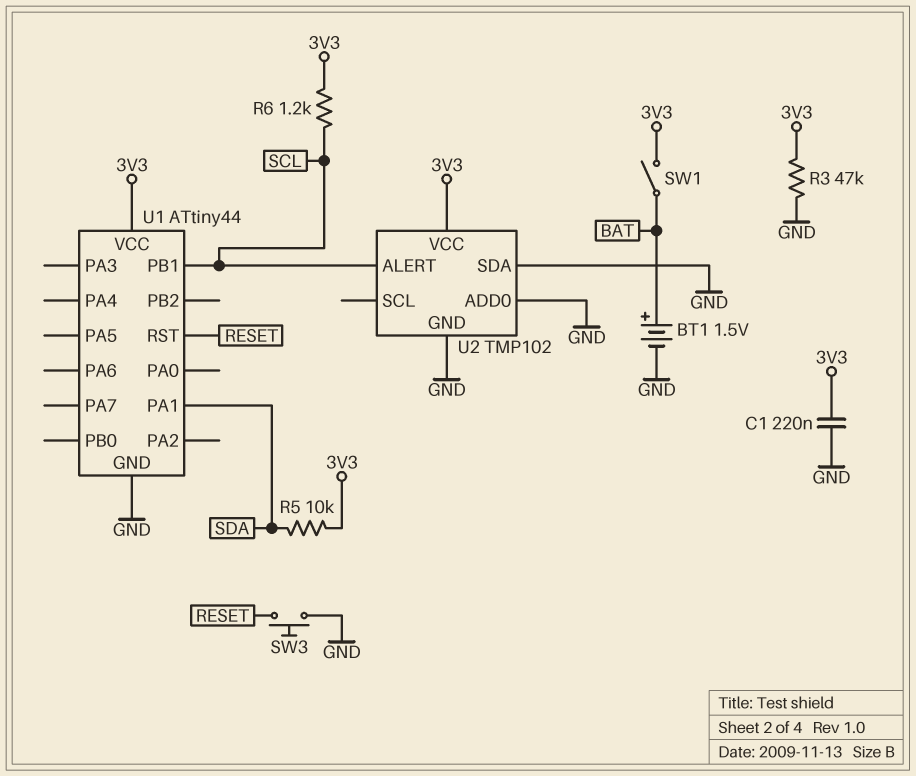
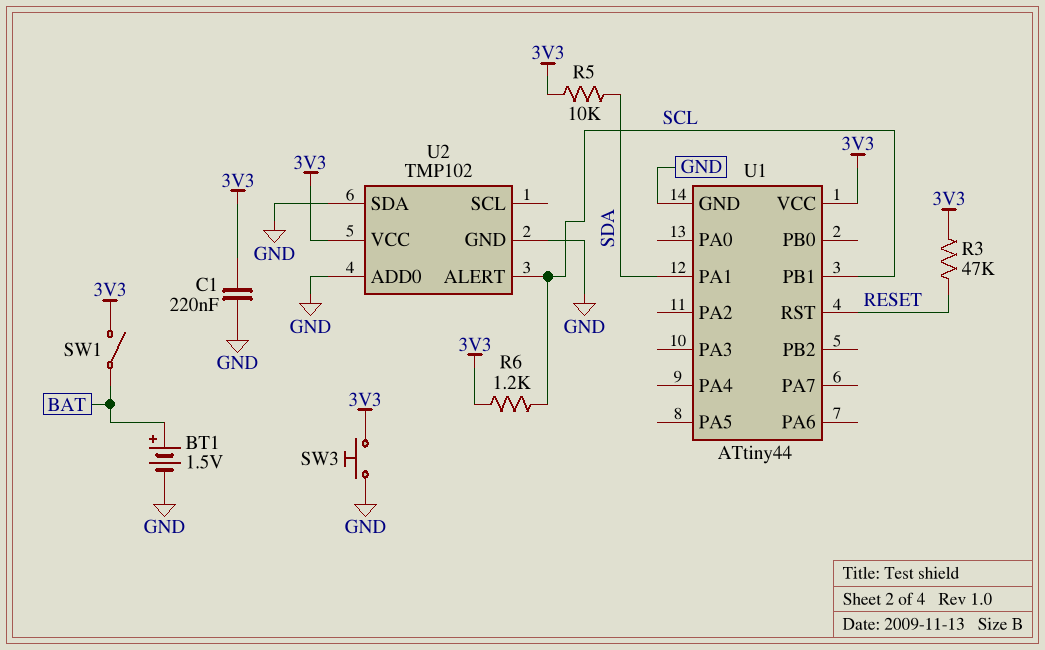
R3: 47k (3V3, GND) -> 47k (3V3, RESET)
SW3: button (GND, RESET) -> button (3V3, GND)

